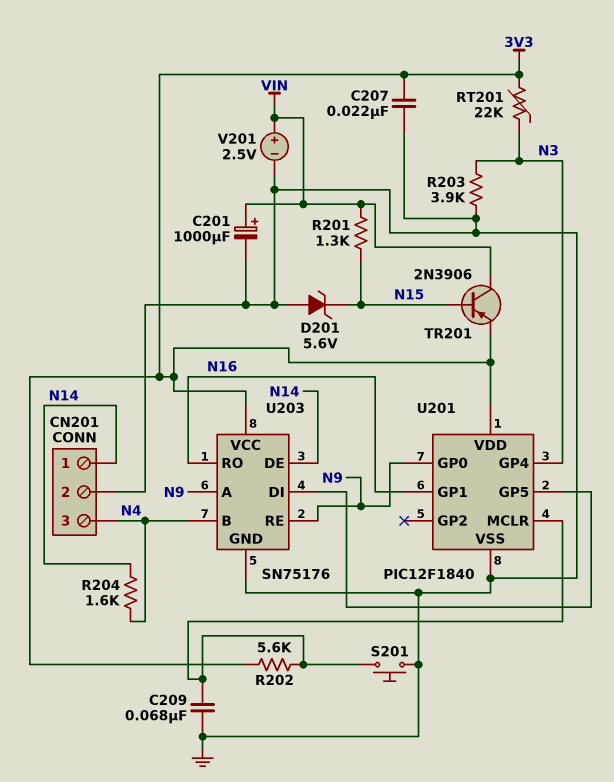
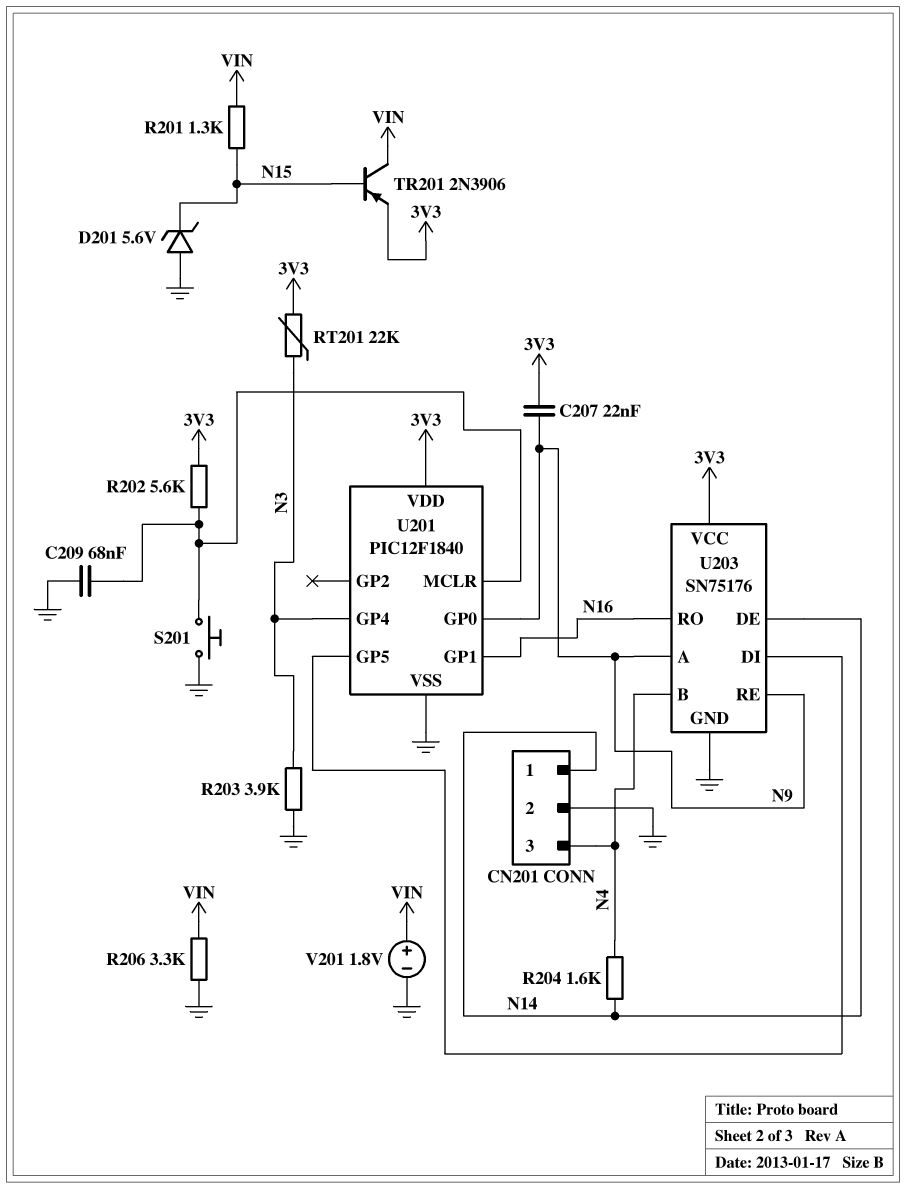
C201: 1000uF (plus VIN, minus GND) -> none
C207: 22nF (3V3, GND) -> 22nF (3V3, N9)
R206: none -> 3.3k (GND, VIN)
V201: 2.5V (plus VIN, minus GND) -> 1.8V (plus VIN, minus GND)

